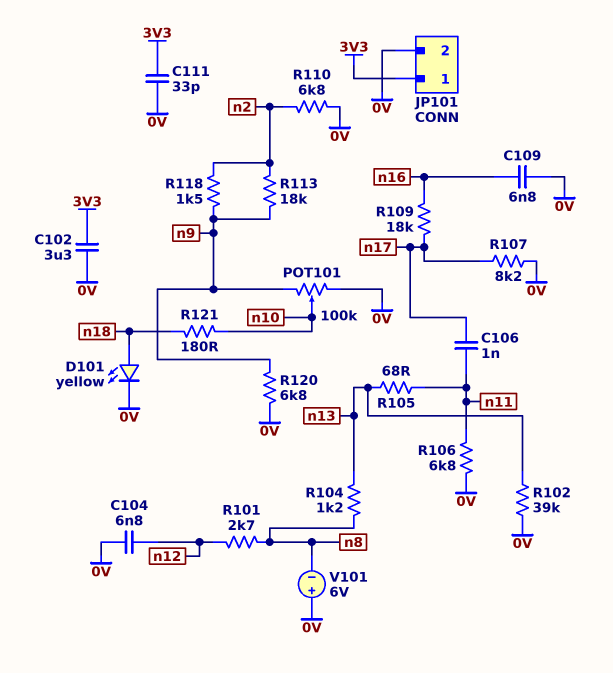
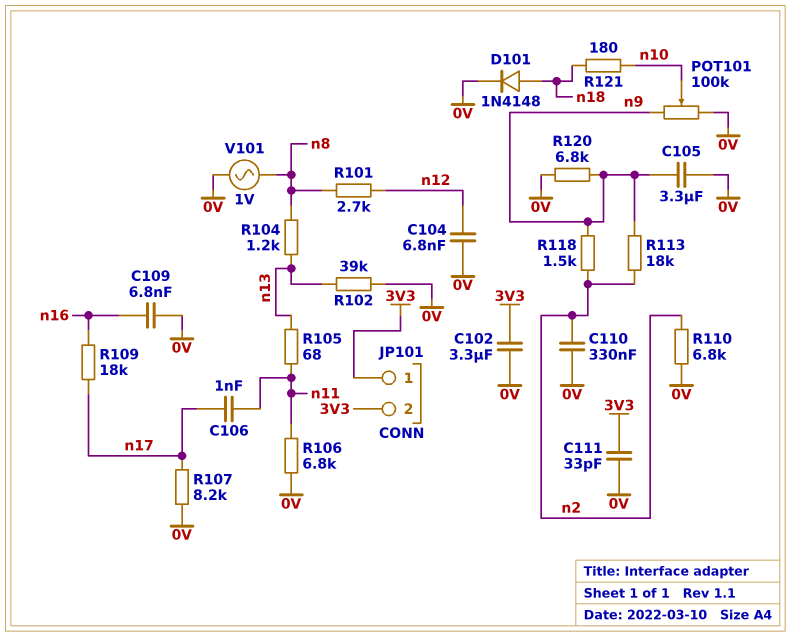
C105: none -> 3.3uF (0V, n9)
C110: none -> 330nF (0V, n2)
D101: LED yellow (A n18, K 0V) -> diode 1N4148 (A n18, K 0V)
JP101 pin 2: 0V -> 3V3
V101: 6V (plus 0V, minus n8) -> AC 1V (0V, n8)

